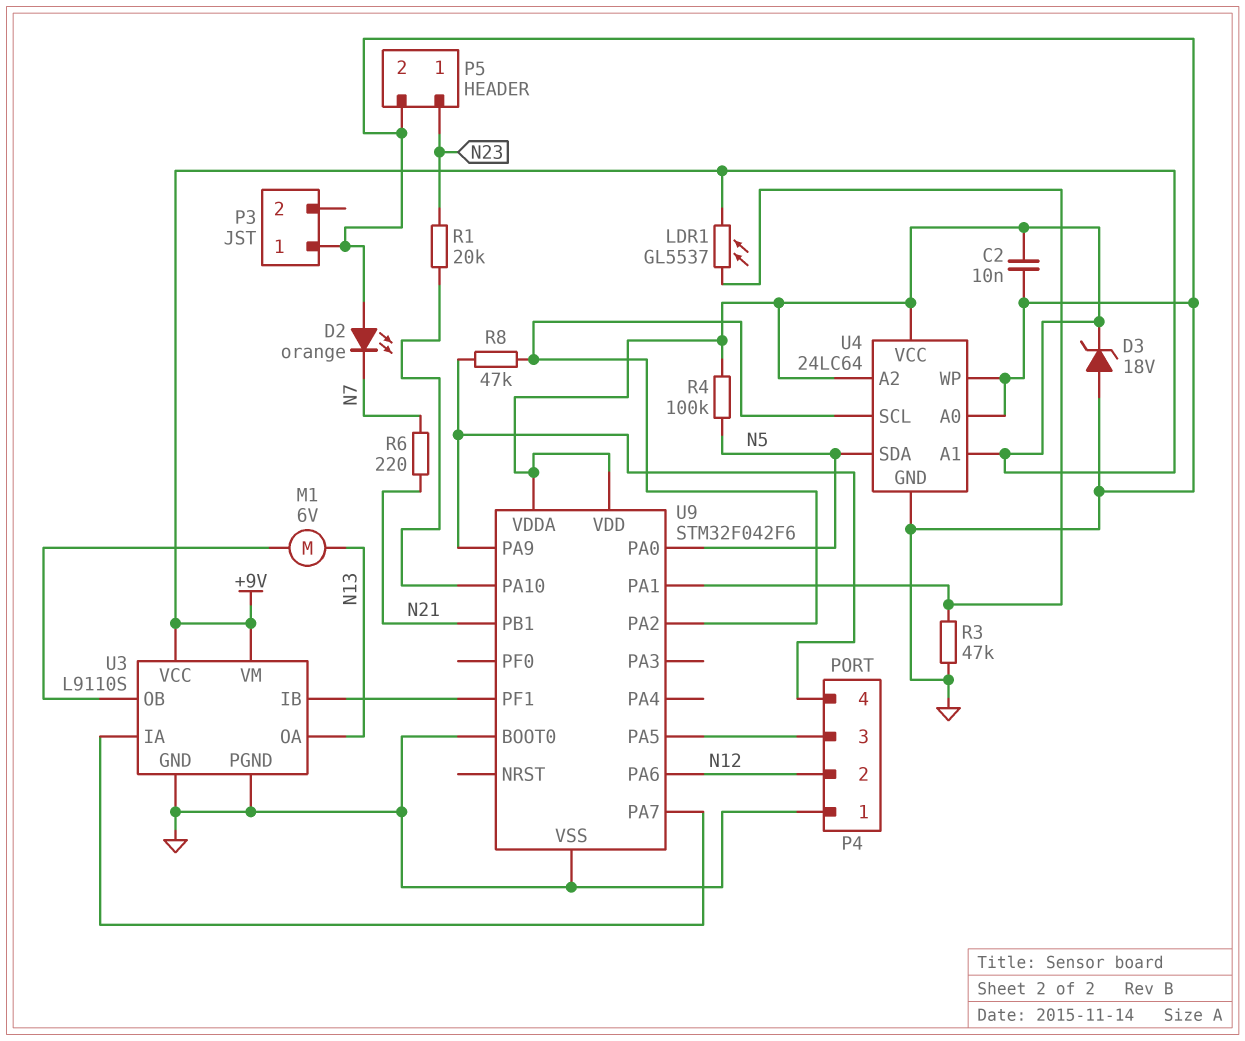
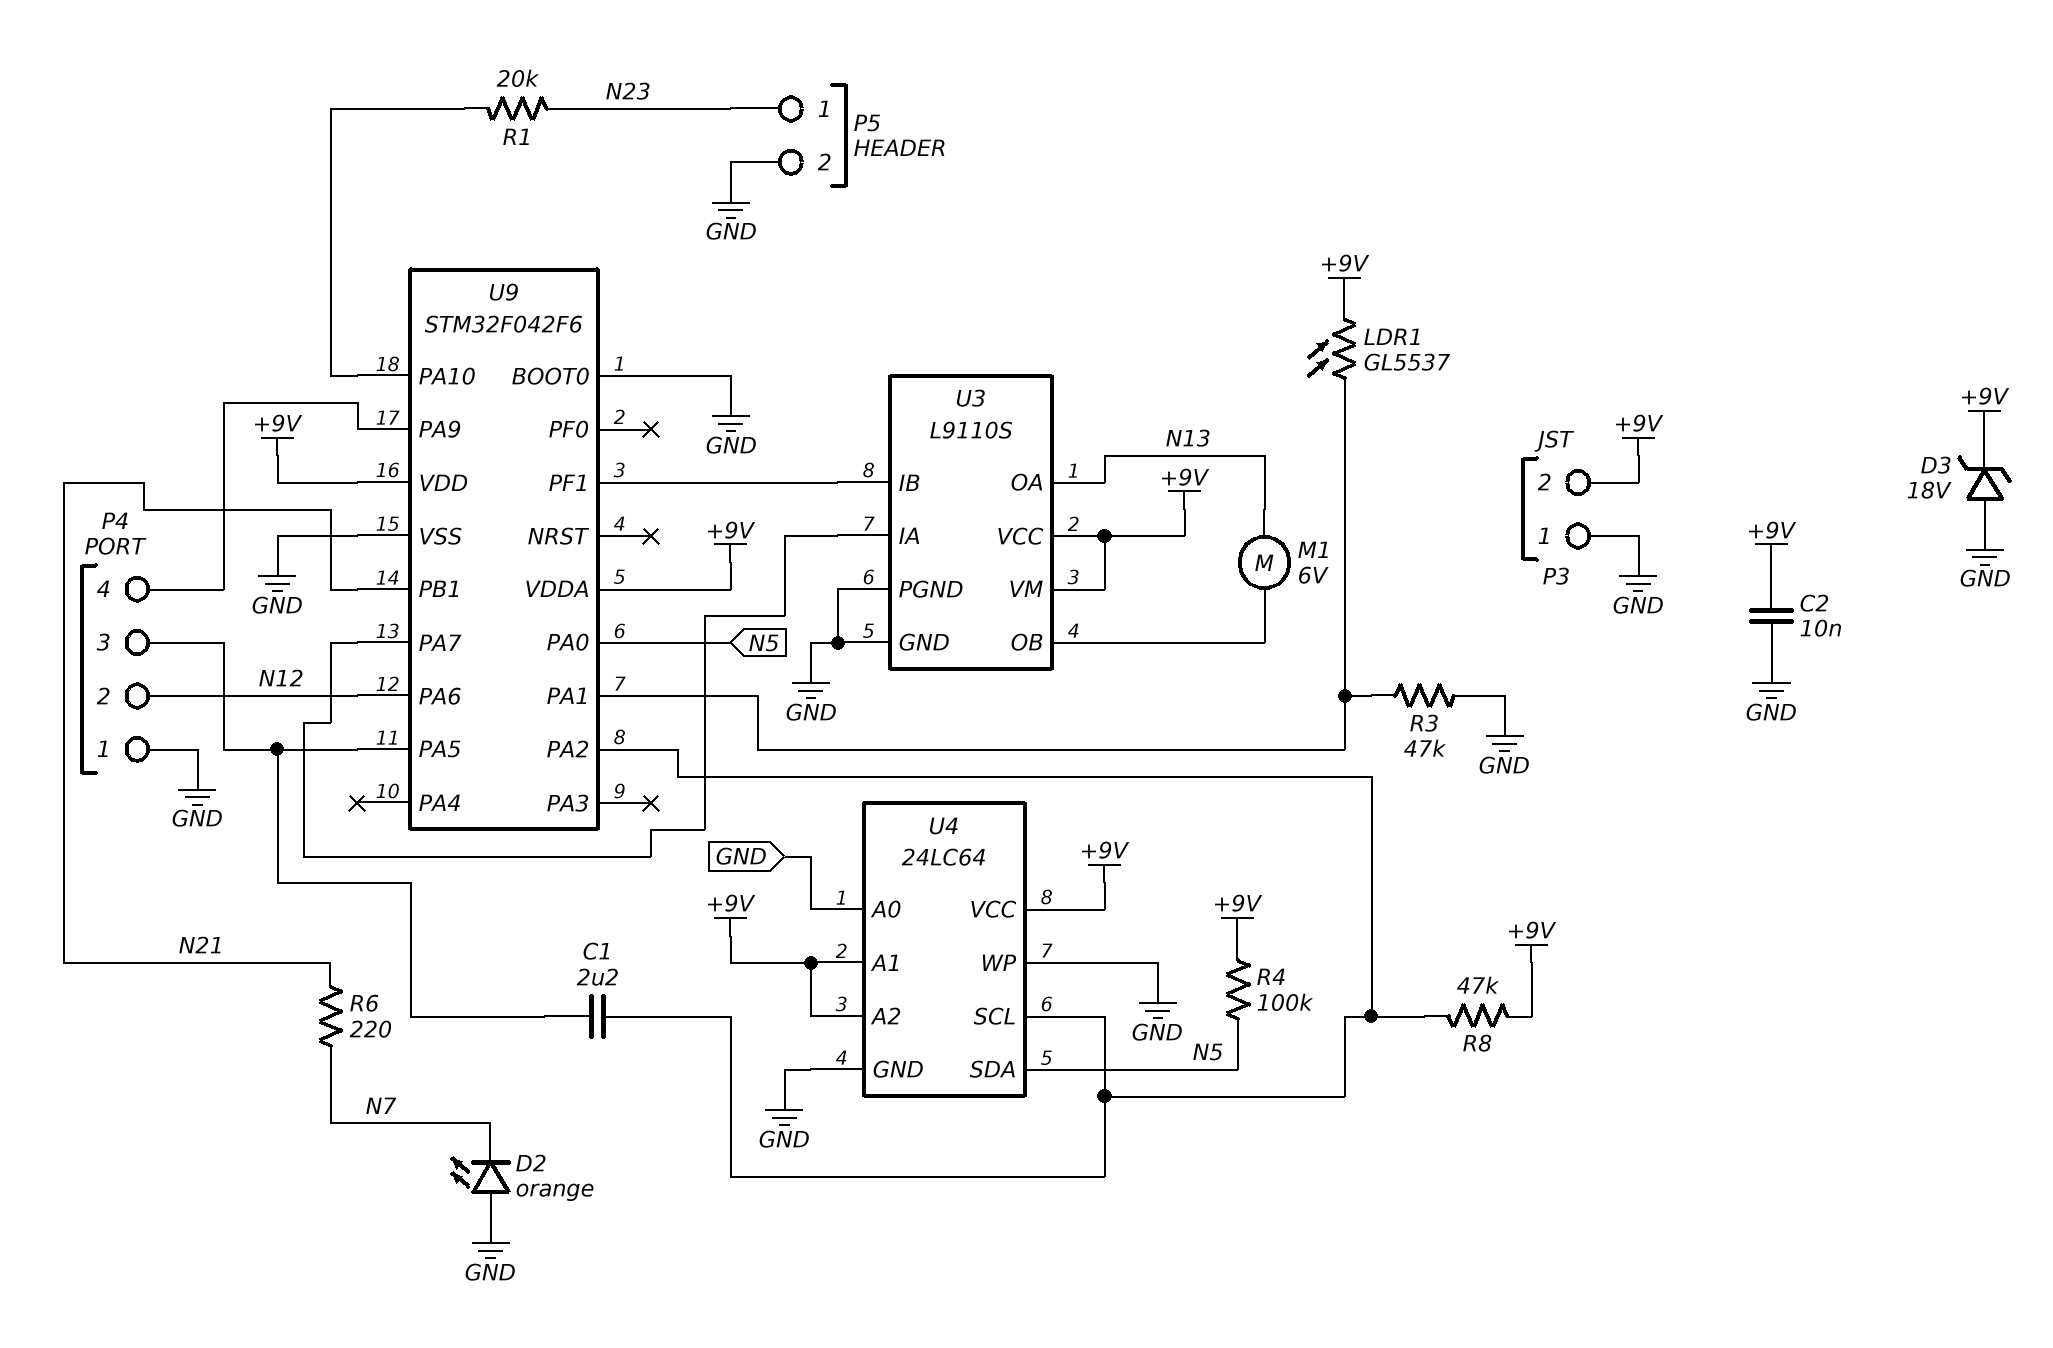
C1: none -> 2.2uF (P4/3, U4/SCL)
P3 pin 2: none -> +9V
R8: 47k (P4/4, U4/SCL) -> 47k (+9V, U4/SCL)

